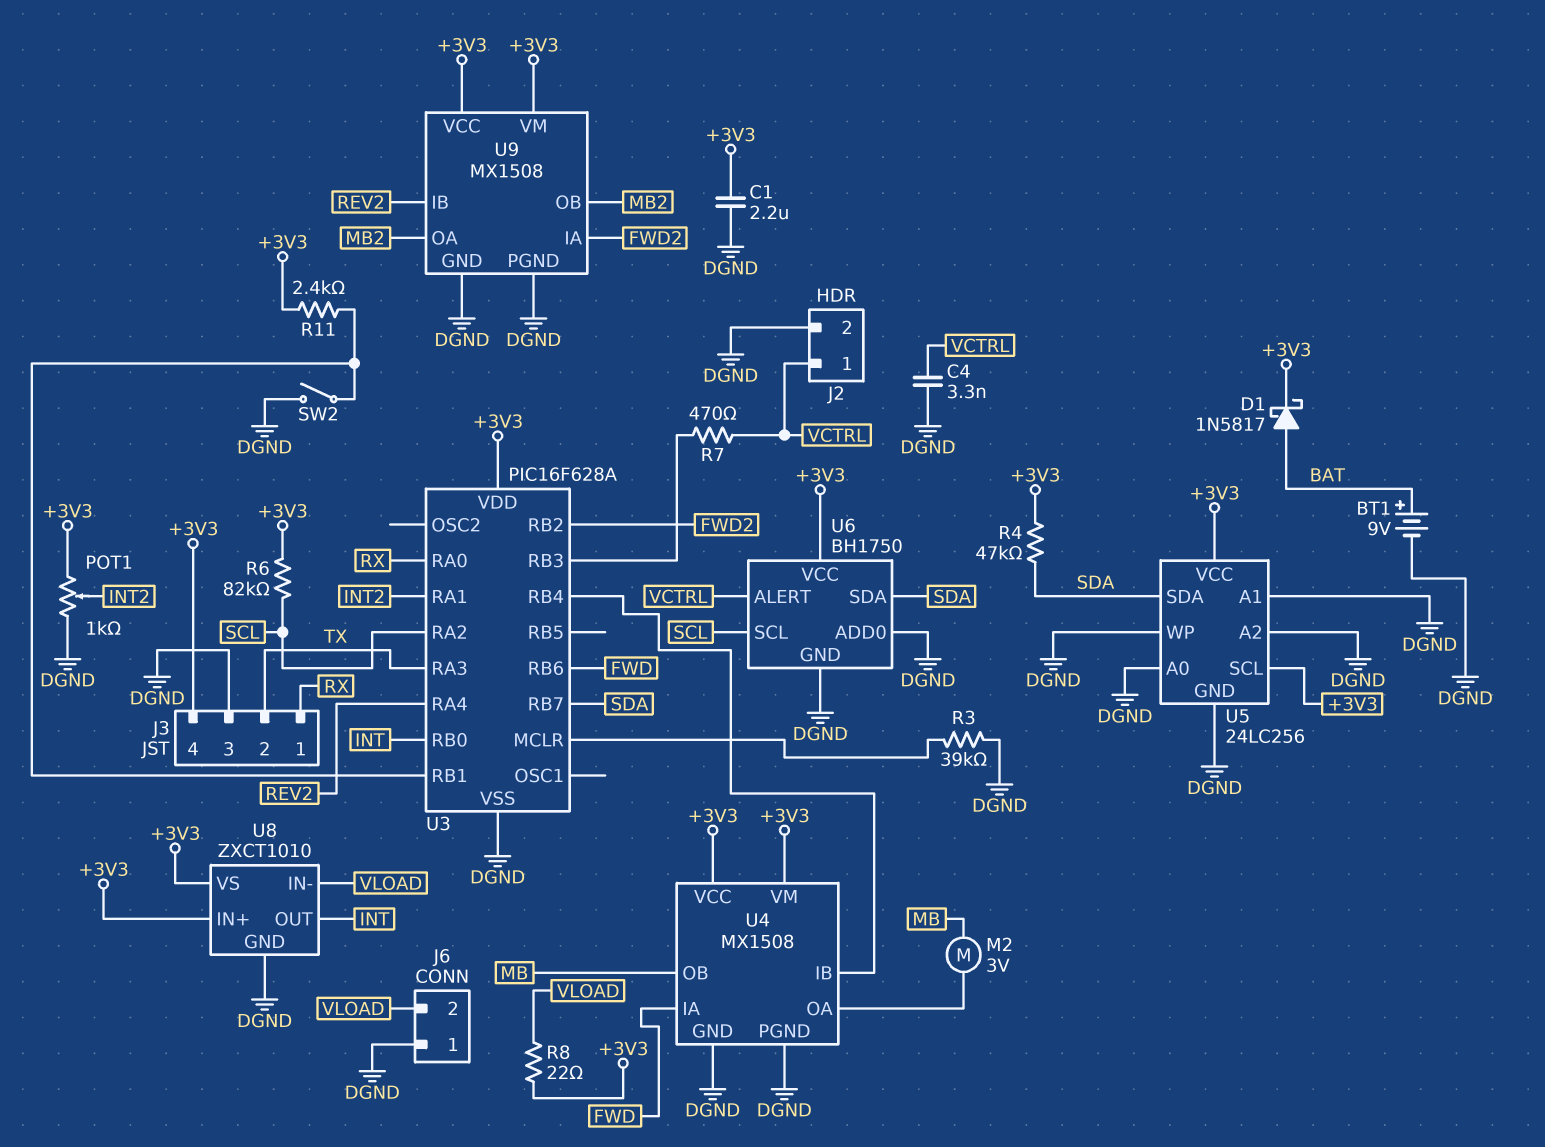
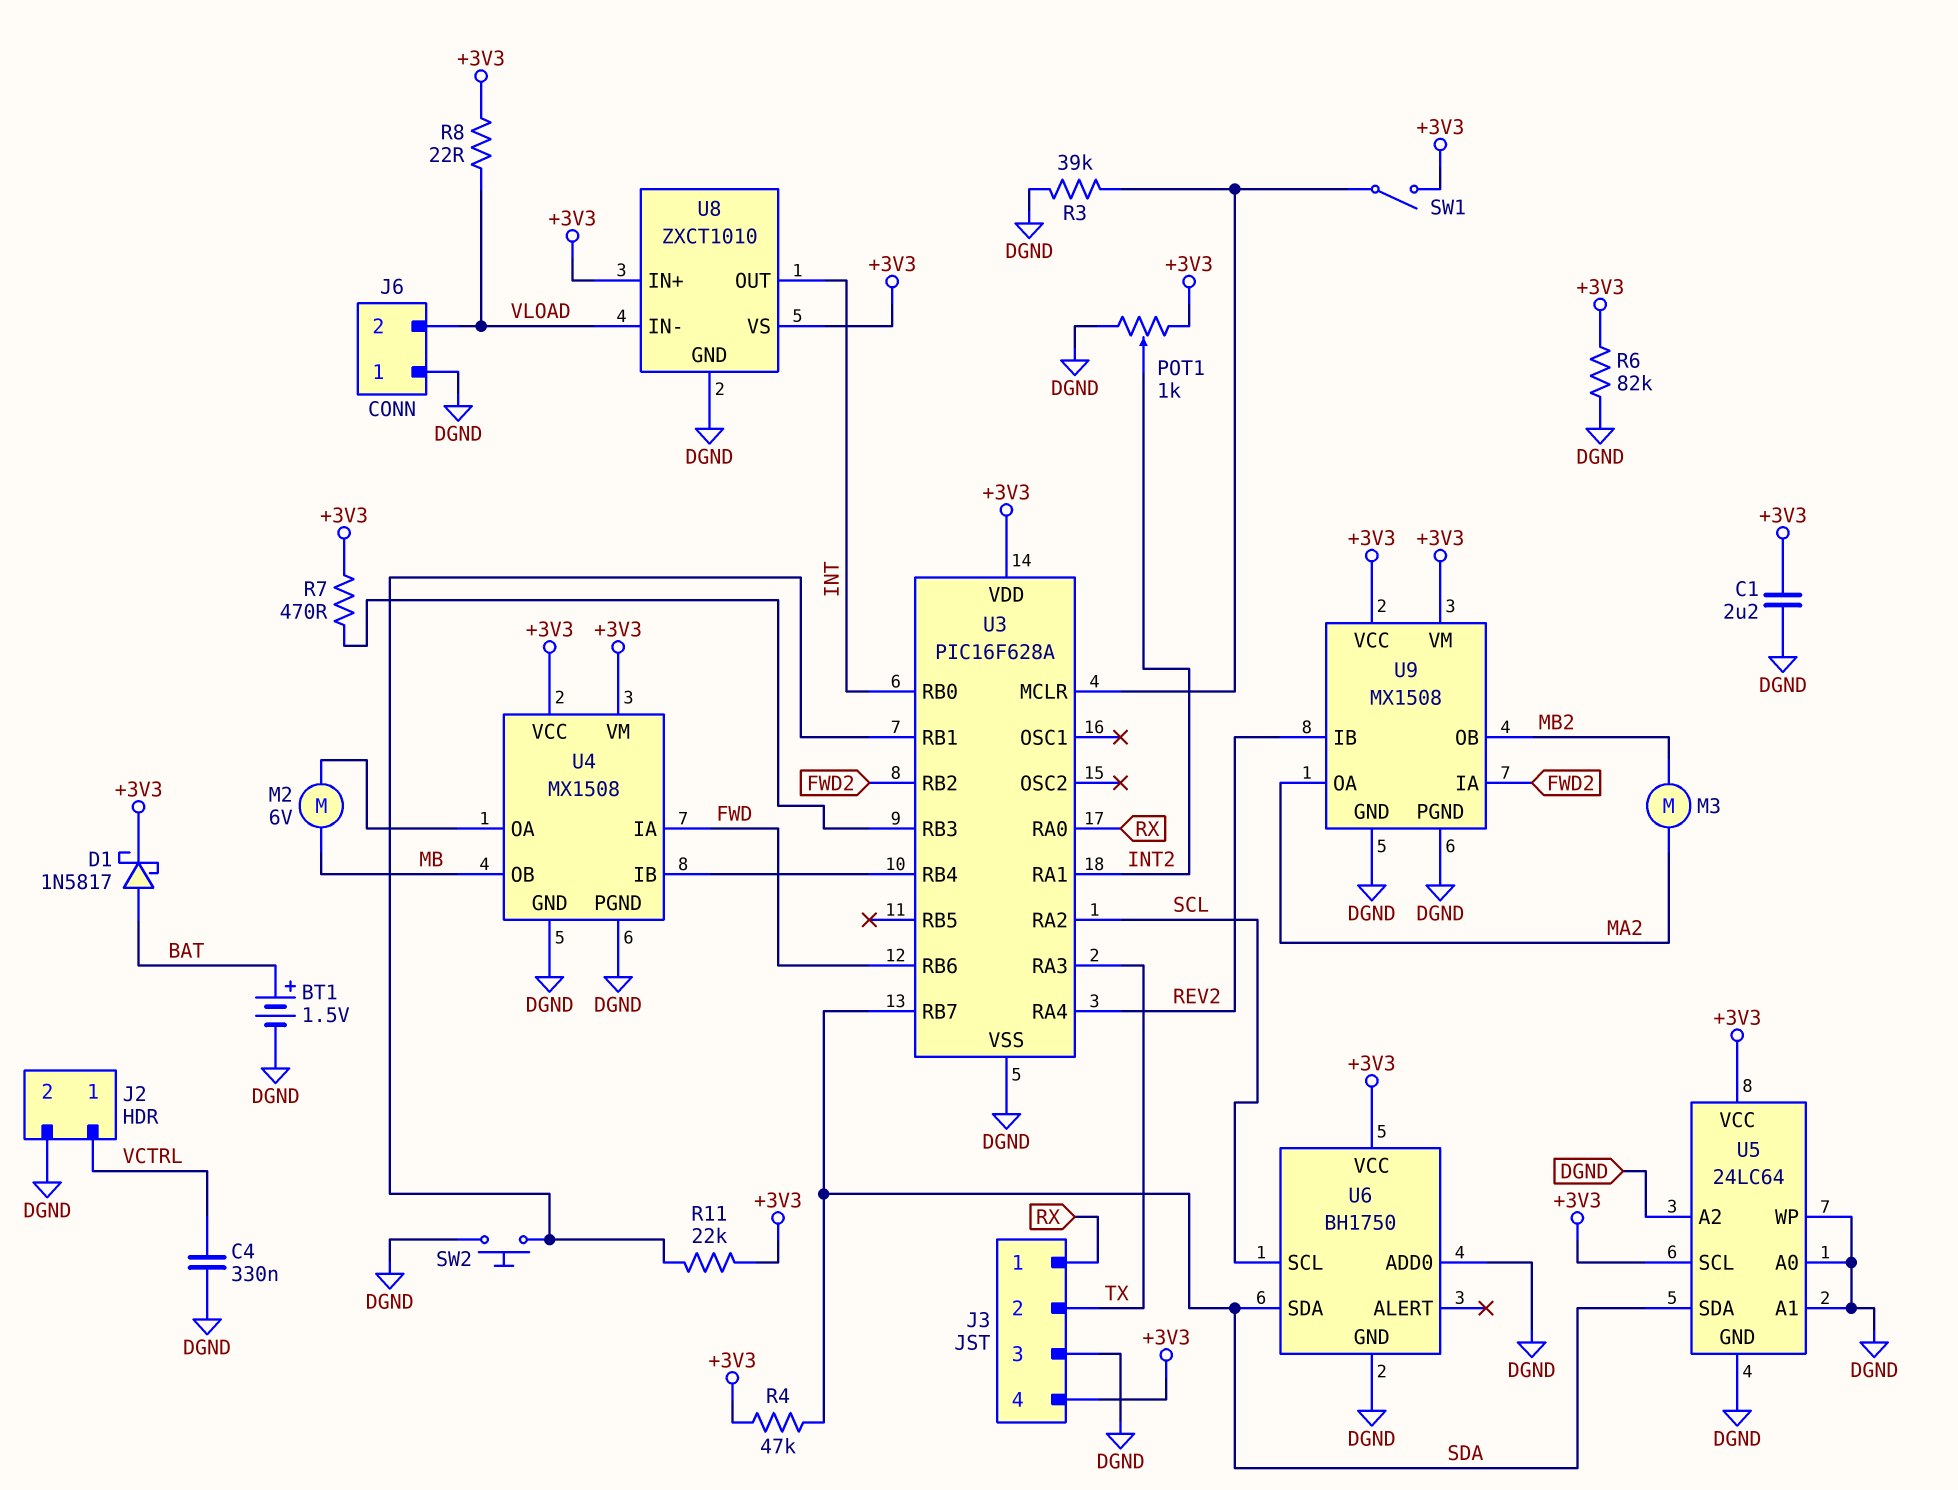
BT1: 9V (plus BAT, minus DGND) -> 1.5V (plus BAT, minus DGND)
C4: 3.3nF (DGND, VCTRL) -> 330nF (DGND, VCTRL)
M2: motor 3V (MB, U4/OA) -> motor 6V (MB, U4/OA)
M3: none -> motor (MA2, MB2)
R6: 82k (+3V3, SCL) -> 82k (+3V3, DGND)
R7: 470 (U3/RB3, VCTRL) -> 470 (+3V3, U3/RB3)
R11: 2.4k (+3V3, U3/RB1) -> 22k (+3V3, U3/RB1)
SW1: none -> switch (+3V3, U3/MCLR)
SW2: switch (DGND, U3/RB1) -> button (DGND, U3/RB1)
U5: 24LC256 -> 24LC64
U6 pin ALERT: VCTRL -> none
U9 pin OA: MB2 -> MA2

